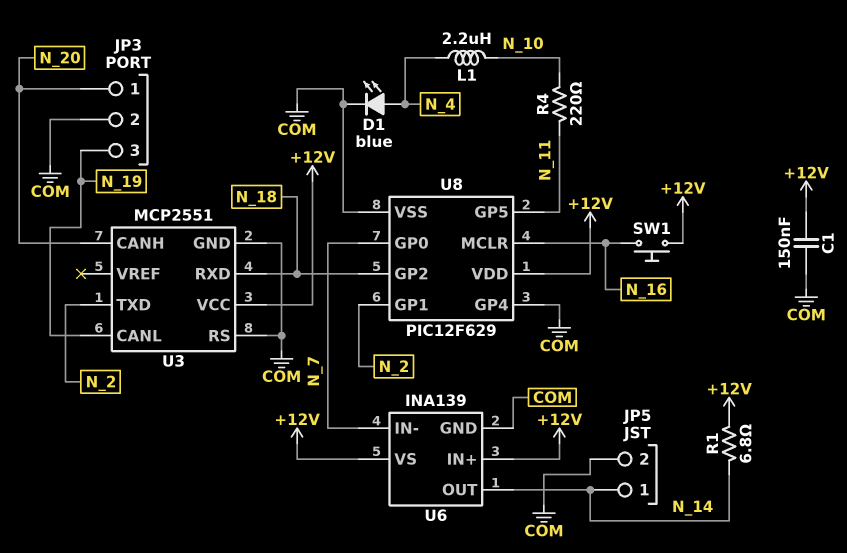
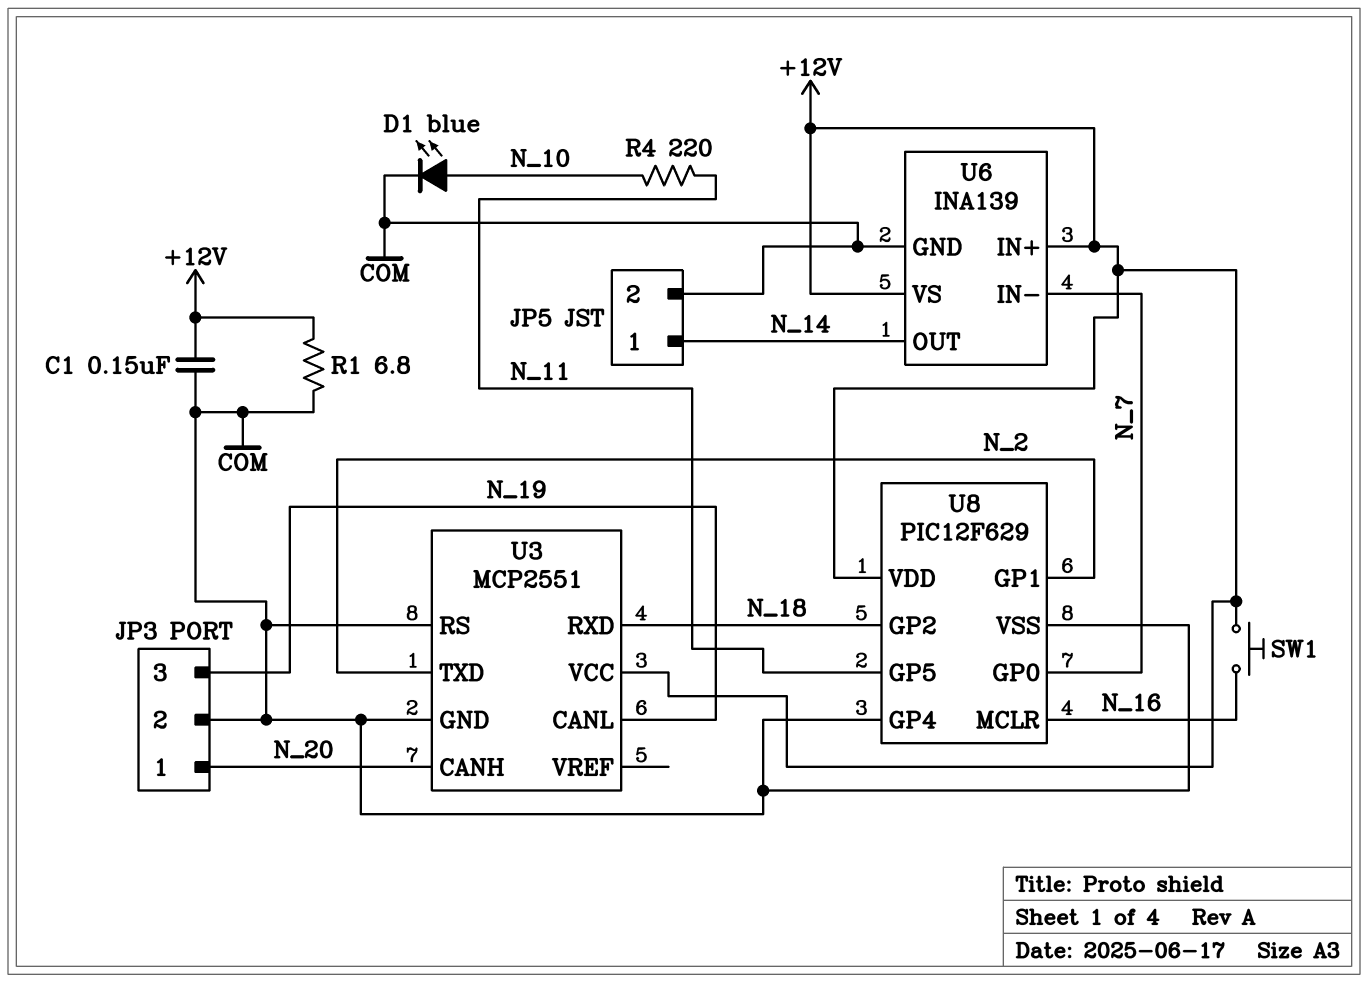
D1: LED blue (A N_4, K COM) -> LED blue (A N_10, K COM)
L1: 2.2uH (N_4, N_10) -> none
R1: 6.8 (+12V, N_14) -> 6.8 (+12V, COM)

